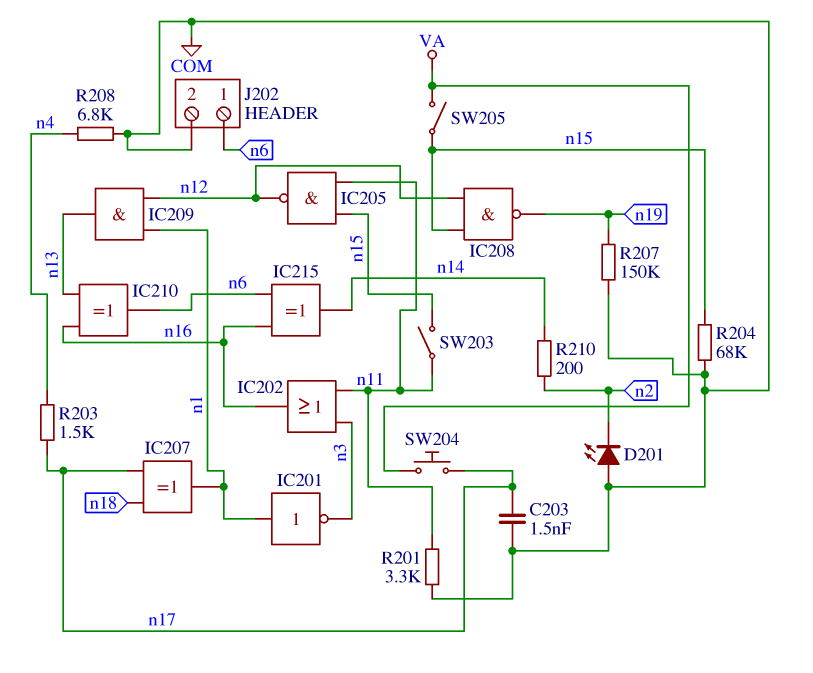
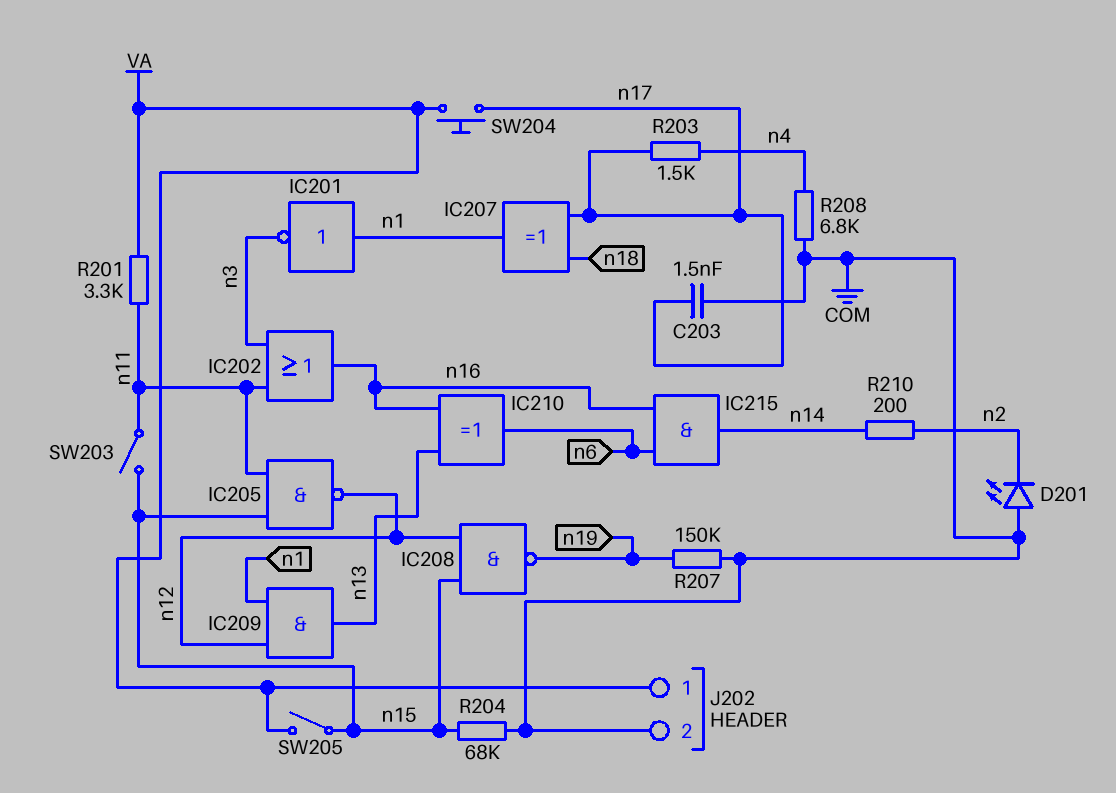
IC215: XOR (in n6, in n16, out n14) -> AND (in n6, in n16, out n14)
J202 pin 1: n6 -> VA
R201: 3.3k (COM, n11) -> 3.3k (VA, n11)

